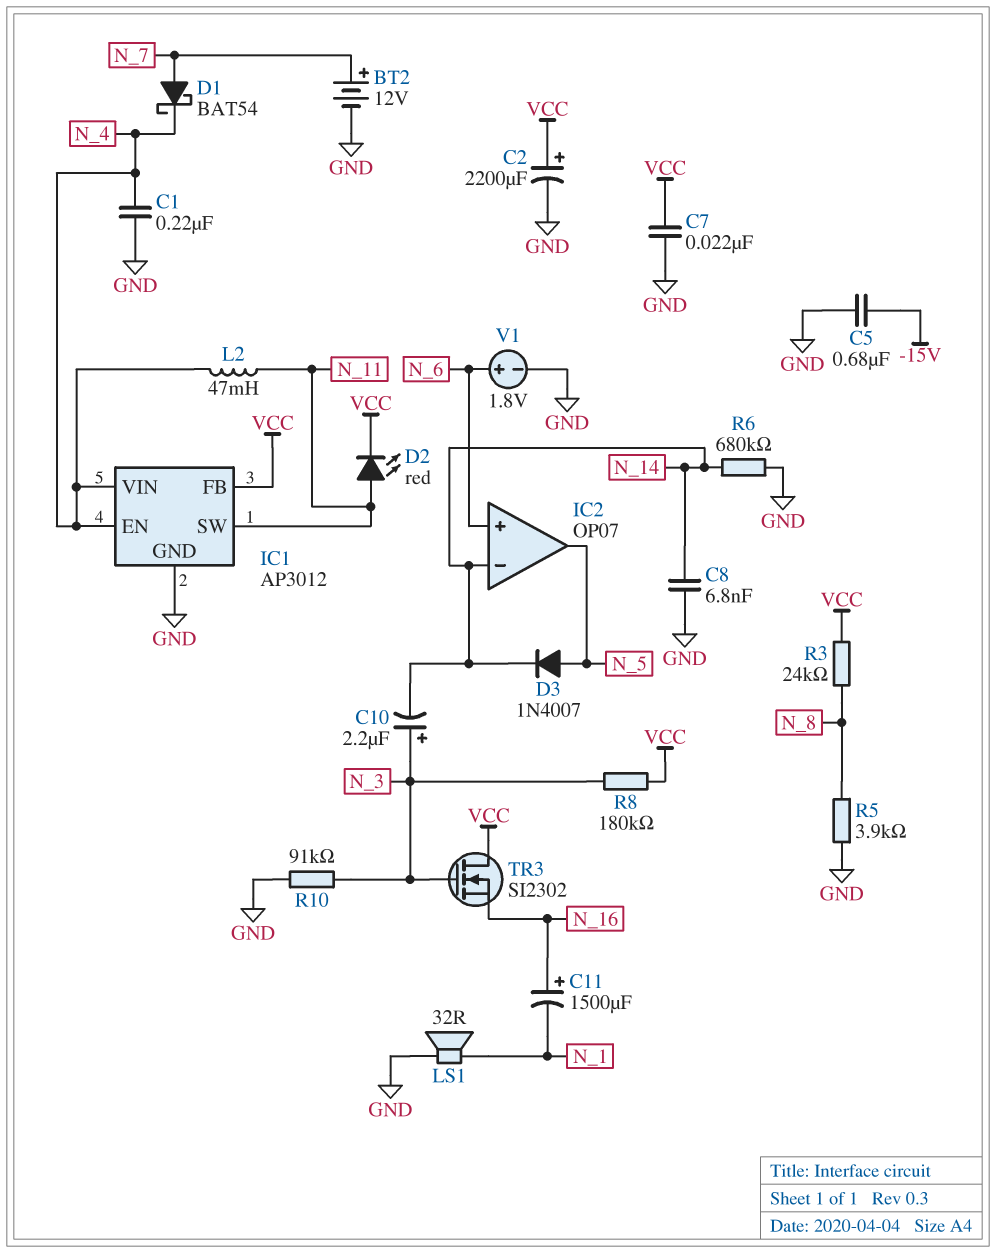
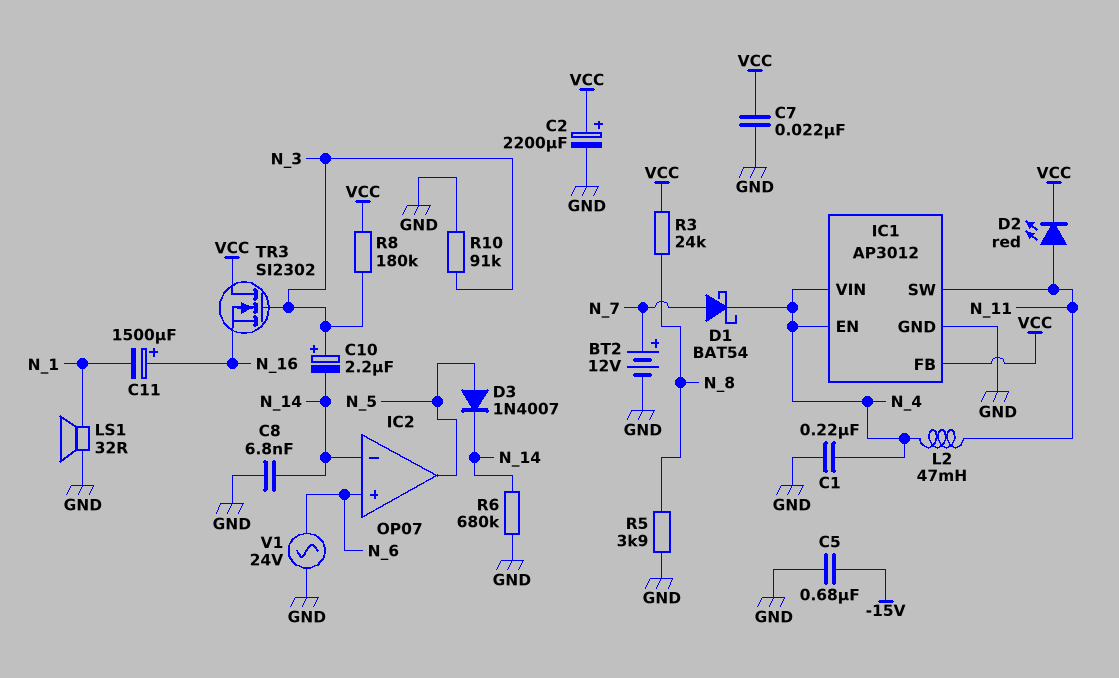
V1: 1.8V (plus N_6, minus GND) -> AC 24V (GND, N_6)

